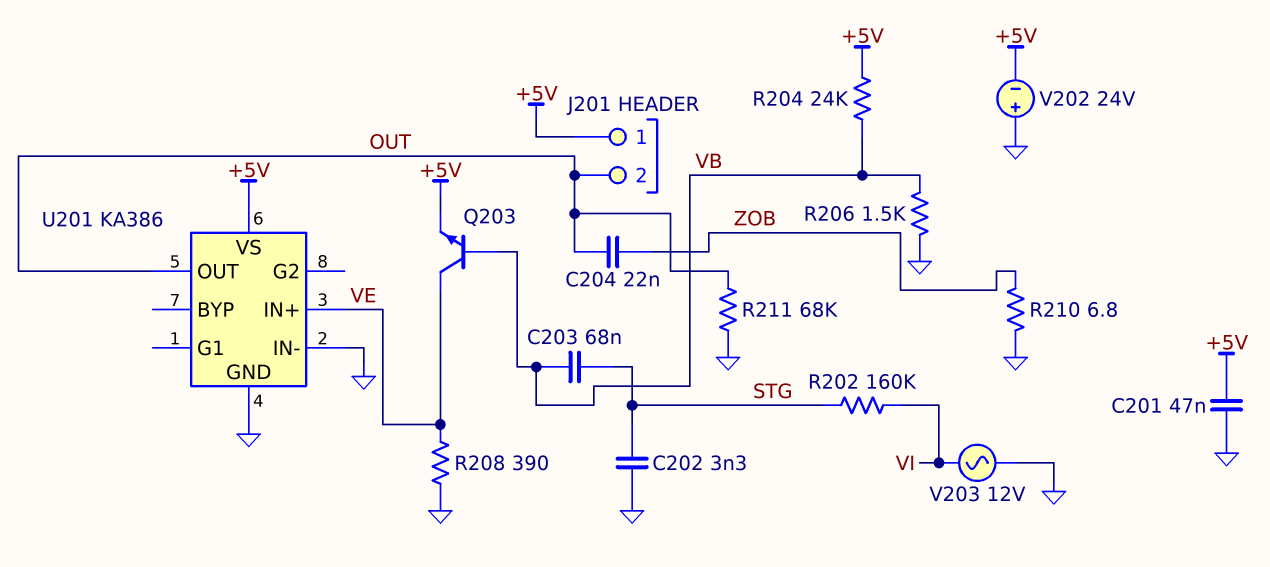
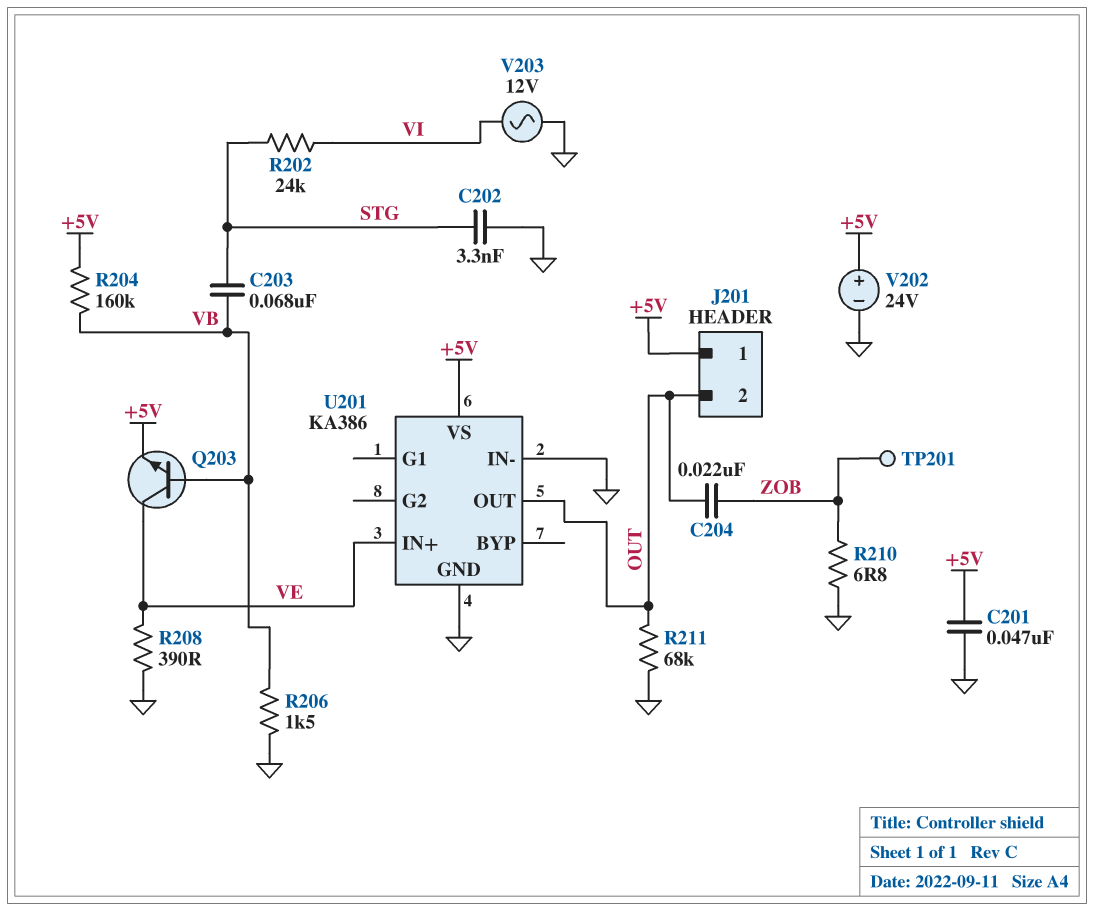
R202: 160k (STG, VI) -> 24k (STG, VI)
R204: 24k (+5V, VB) -> 160k (+5V, VB)
TP201: none -> test point (ZOB)
V202: 24V (plus GND, minus +5V) -> 24V (plus +5V, minus GND)

